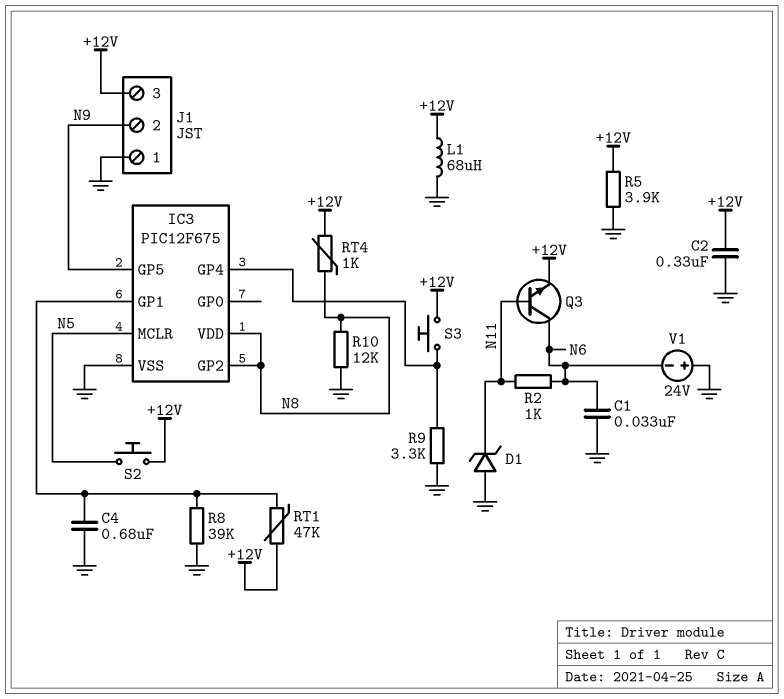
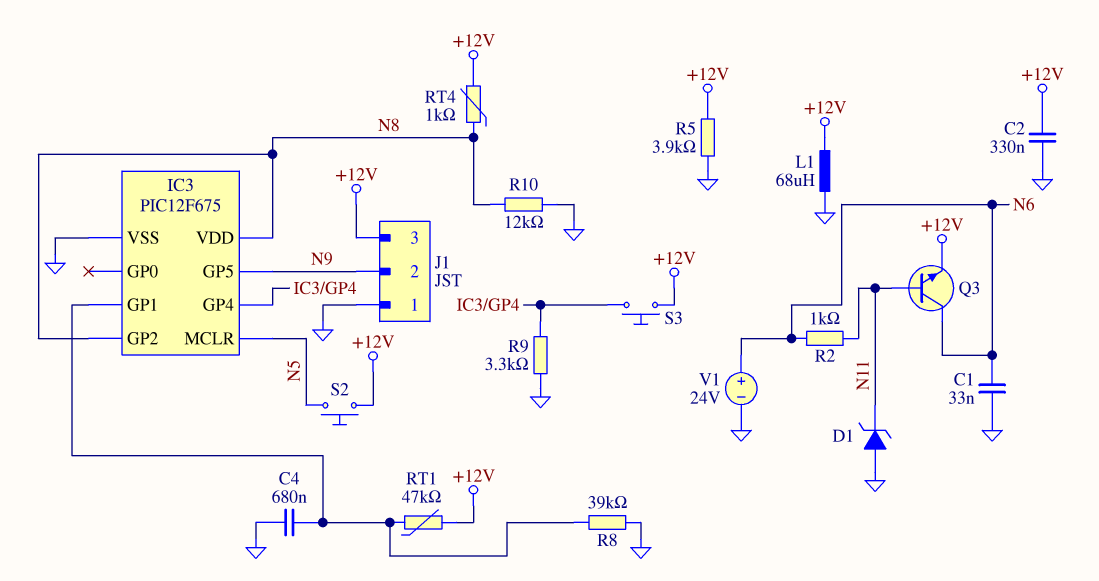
V1: 24V (plus GND, minus N6) -> 24V (plus N6, minus GND)

